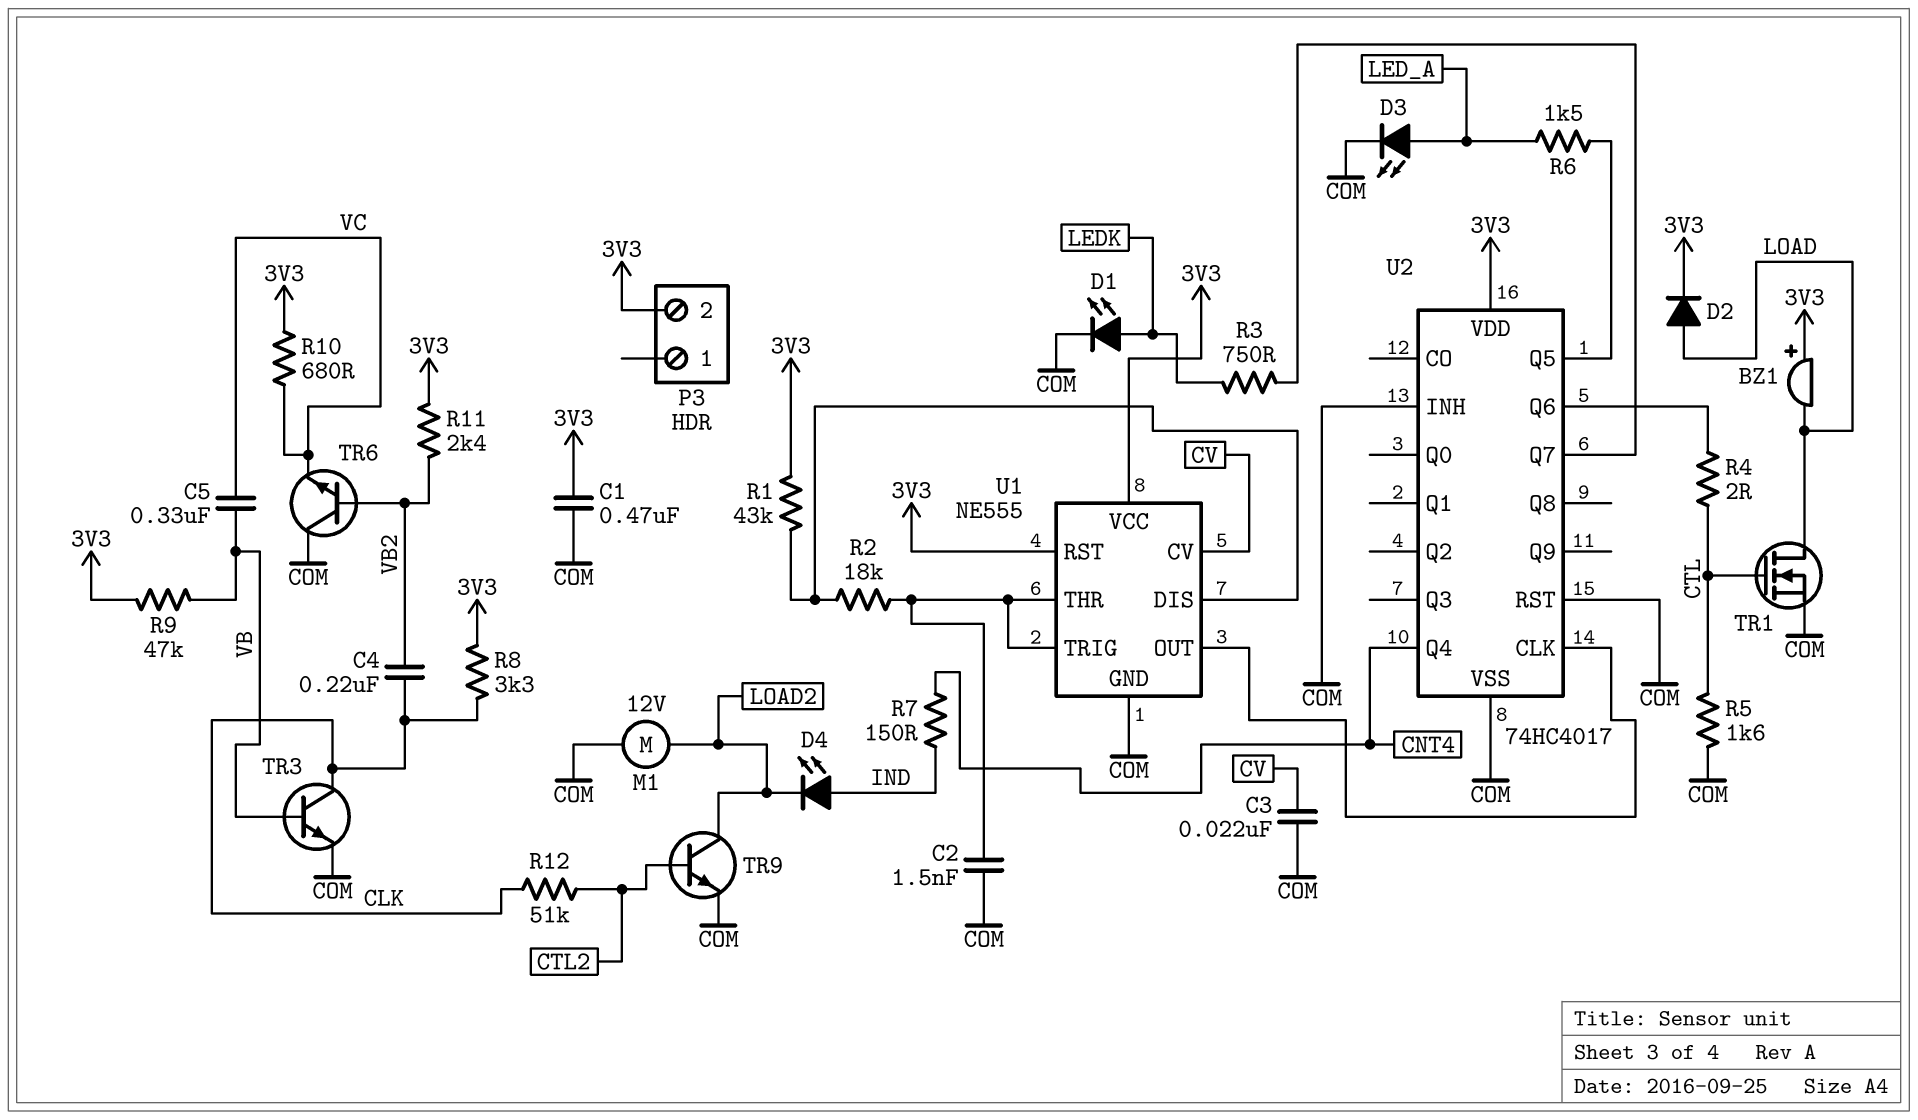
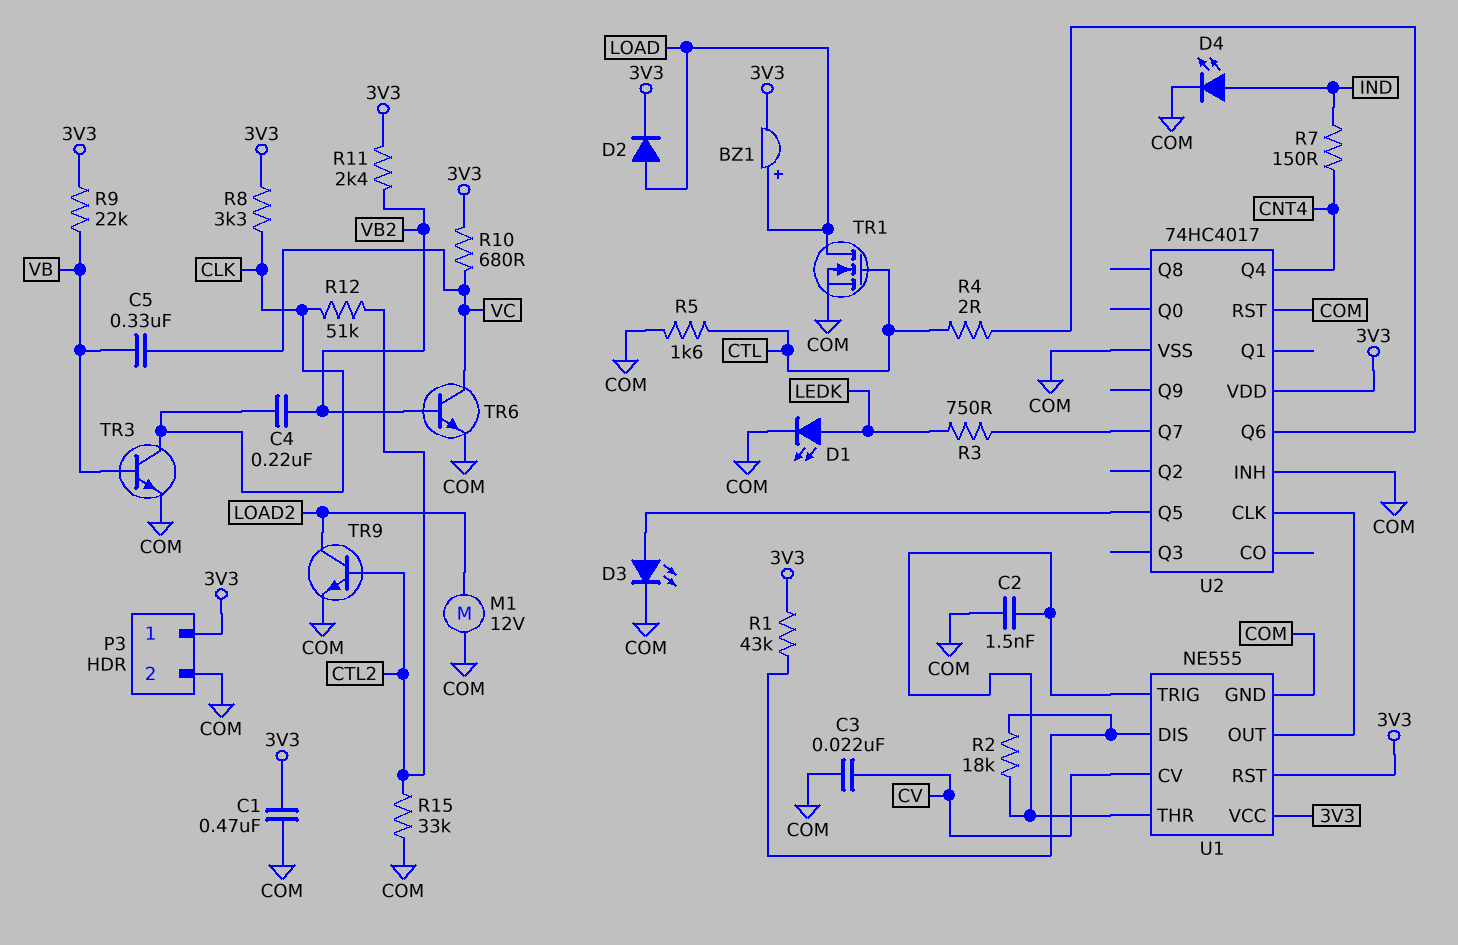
BZ1: buzzer (plus 3V3, minus LOAD) -> buzzer (plus LOAD, minus 3V3)
D3: LED (A LED_A, K COM) -> LED (A U2/Q5, K COM)
D4: LED (A IND, K LOAD2) -> LED (A IND, K COM)
P3 pin 1: none -> 3V3
P3 pin 2: 3V3 -> COM
R6: 1.5k (LED_A, U2/Q5) -> none
R9: 47k (3V3, VB) -> 22k (3V3, VB)
R15: none -> 33k (COM, CTL2)
TR6: NPN (B VB2, C COM, E VC) -> NPN (B VB2, C VC, E COM)

